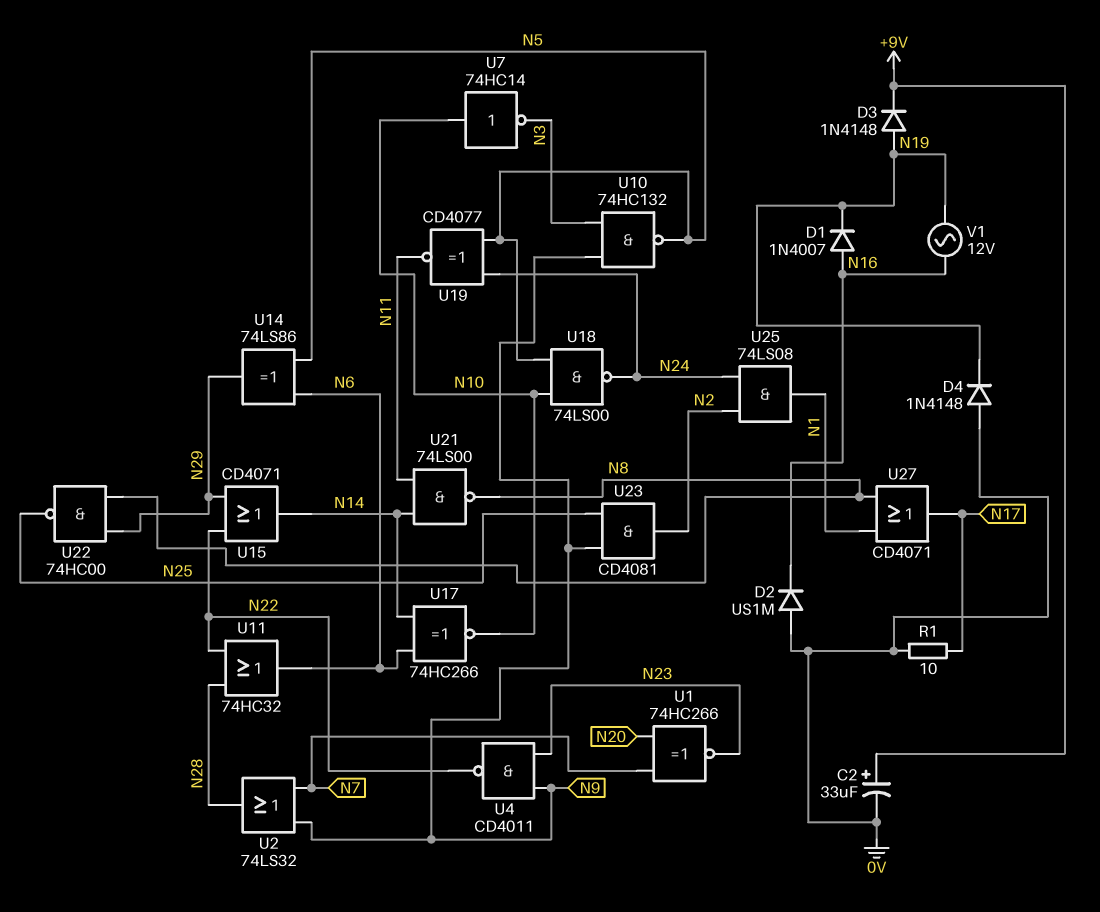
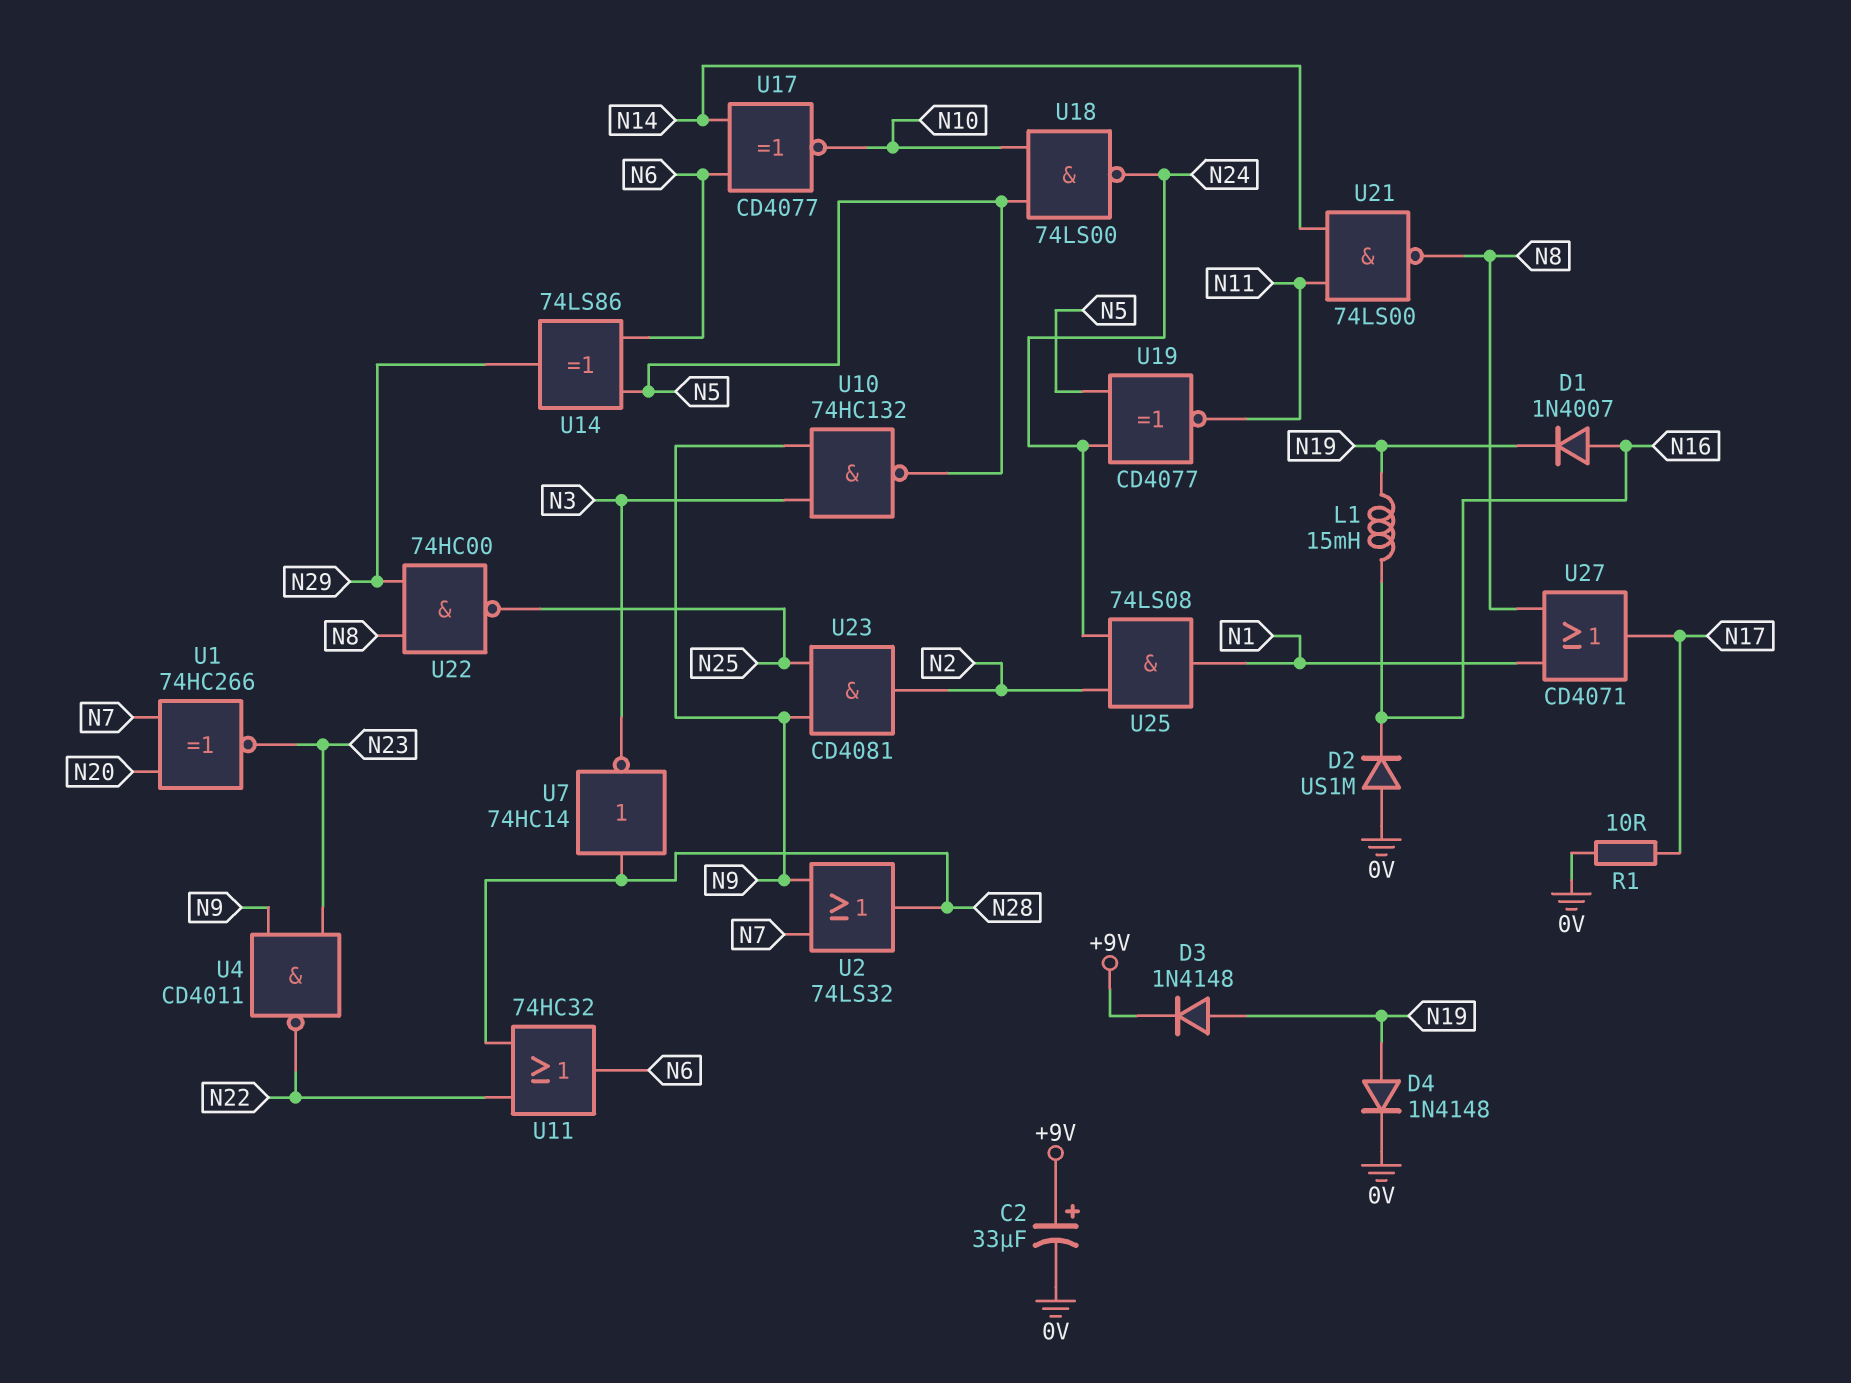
D4: diode 1N4148 (A 0V, K N19) -> diode 1N4148 (A N19, K 0V)
L1: none -> 15mH (N16, N19)
U7: NOT 74HC14 (in N10, out N3) -> NOT 74HC14 (in N28, out N3)
U15: OR CD4071 (in N22, in N29, out N14) -> none
U17: XNOR 74HC266 (in N6, in N14, out N10) -> XNOR CD4077 (in N6, in N14, out N10)
V1: AC 12V (N16, N19) -> none

